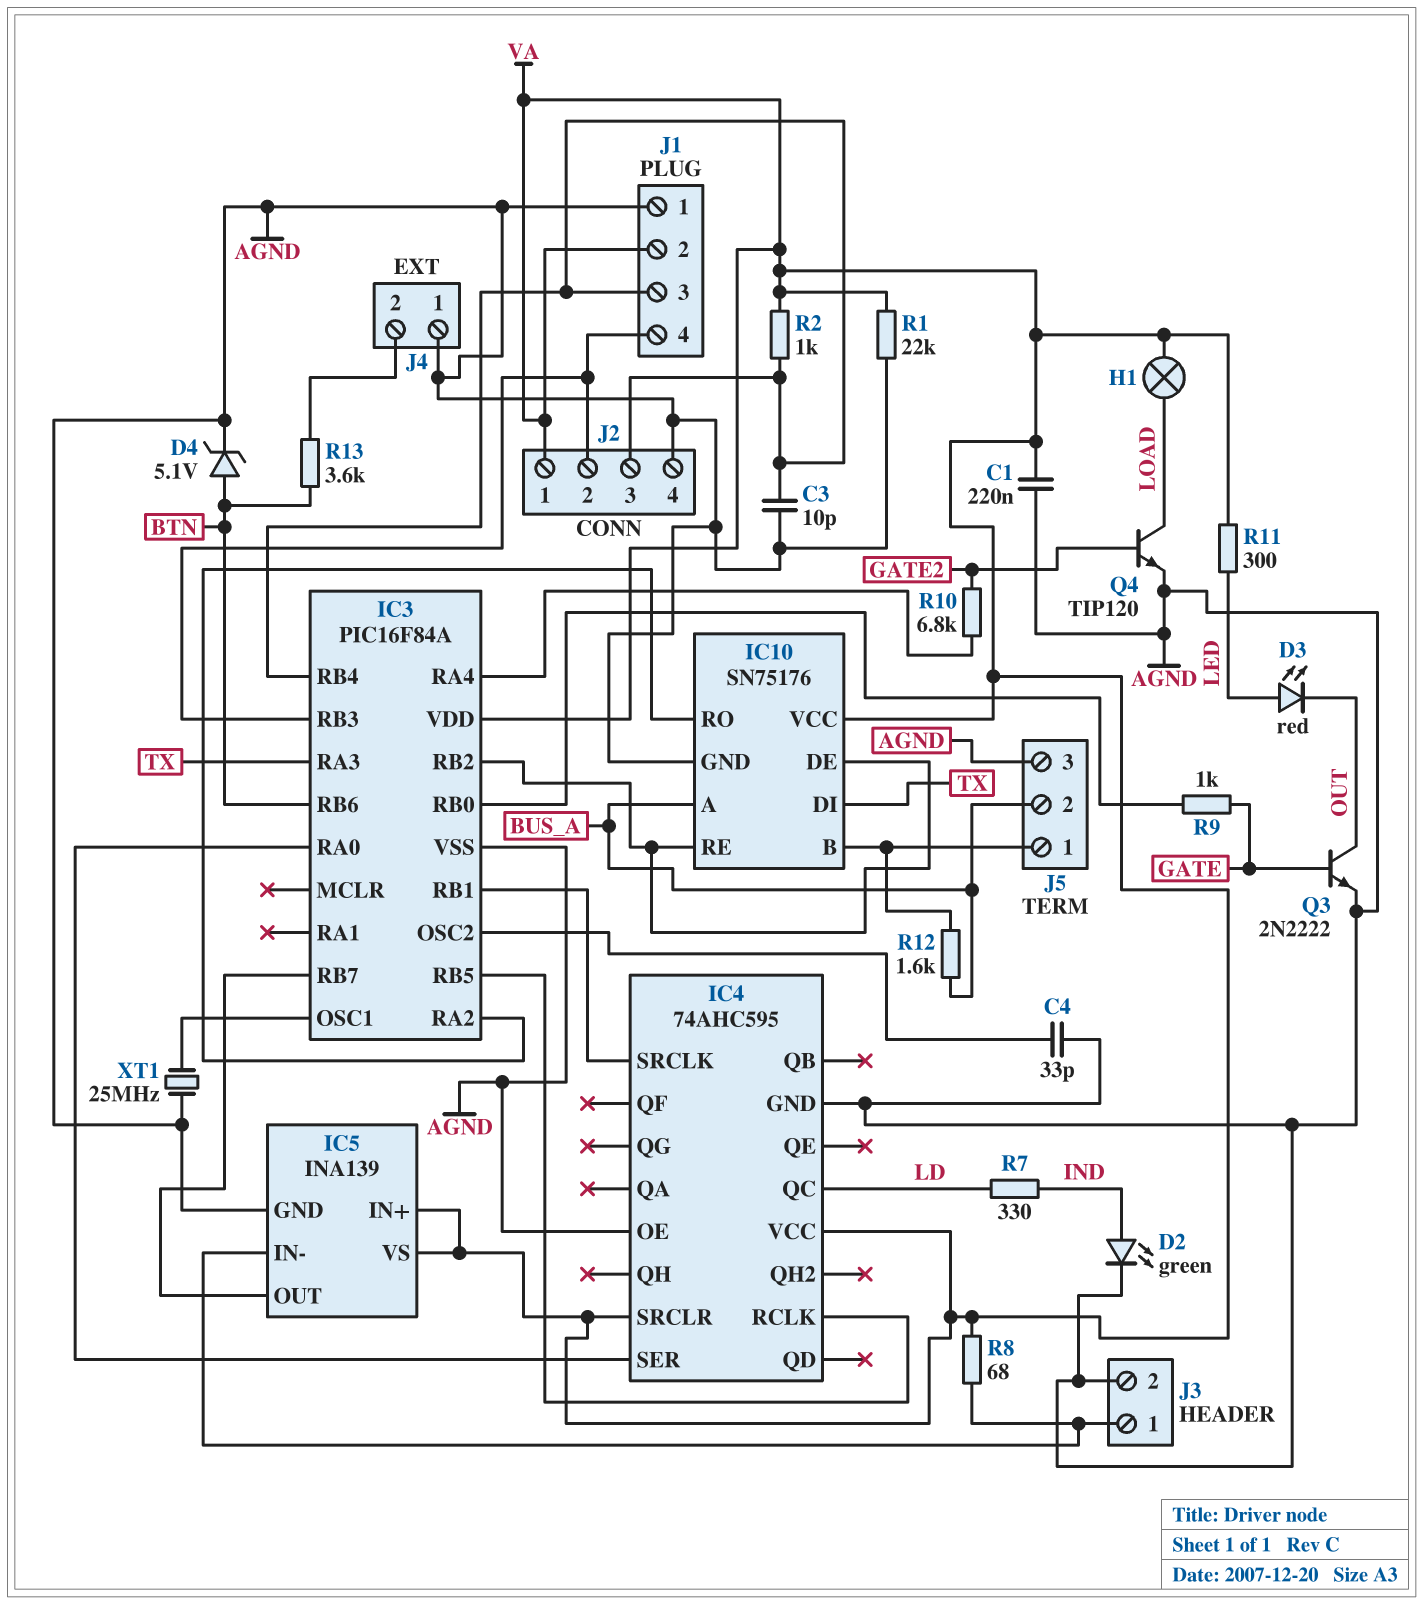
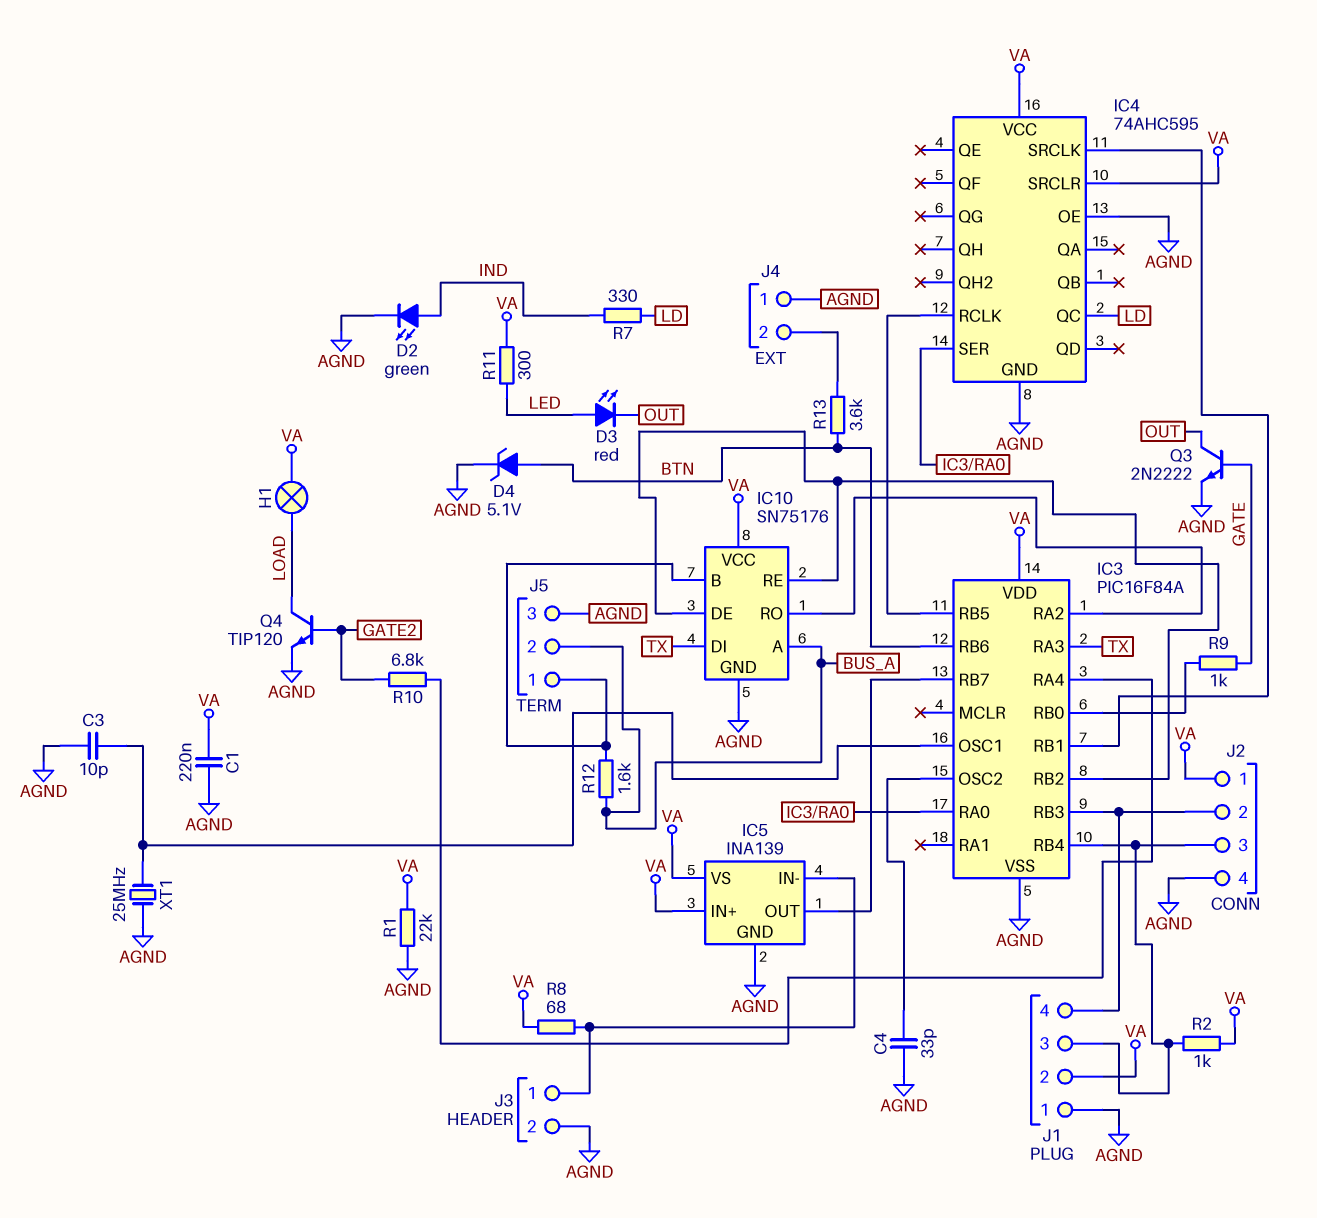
C3: 10pF (AGND, IC3/RB4) -> 10pF (AGND, IC3/OSC1)

